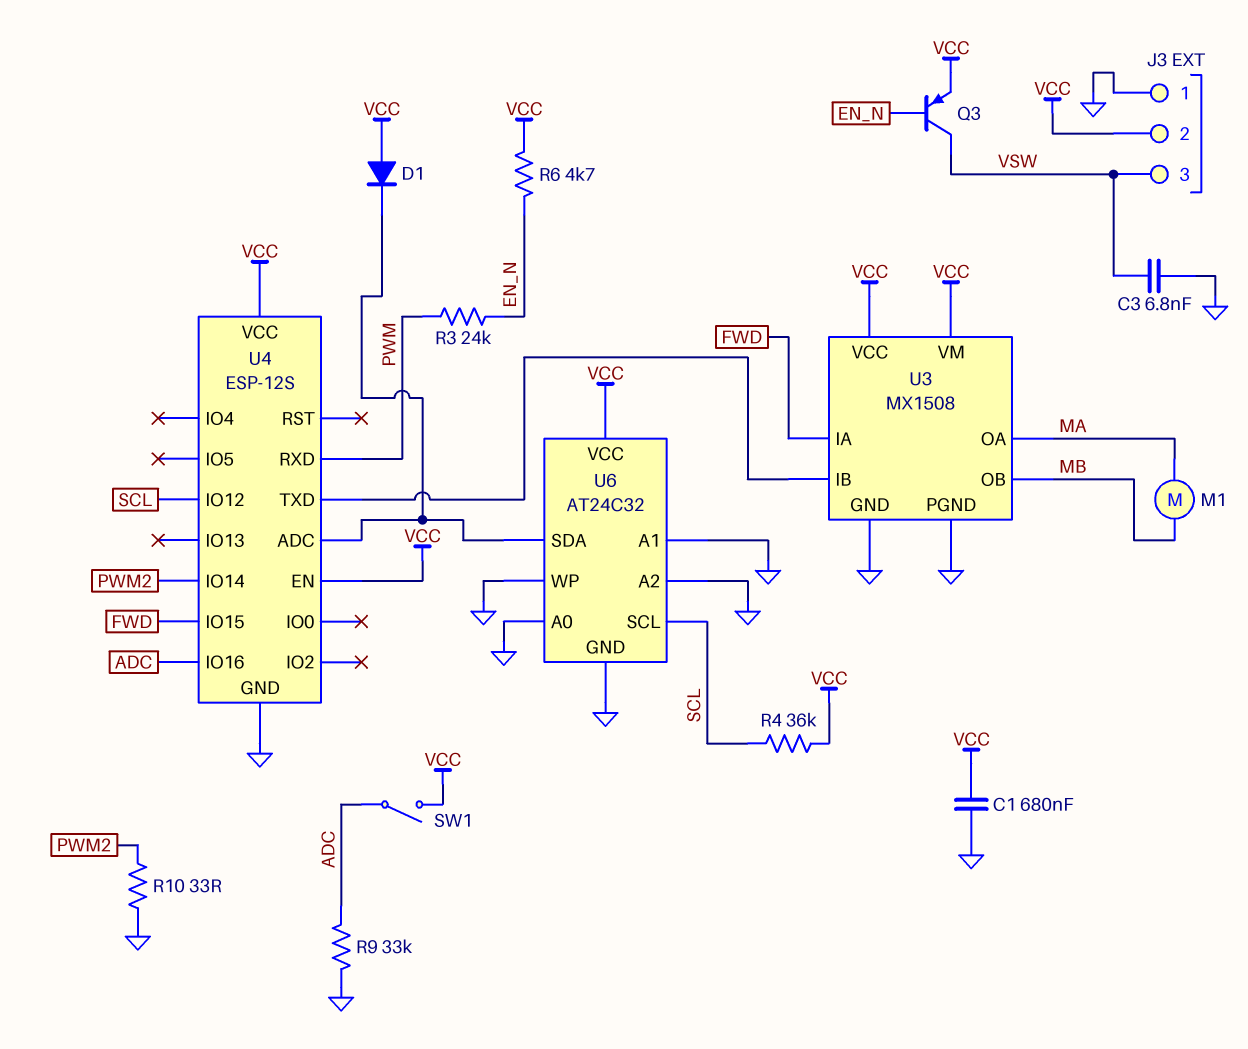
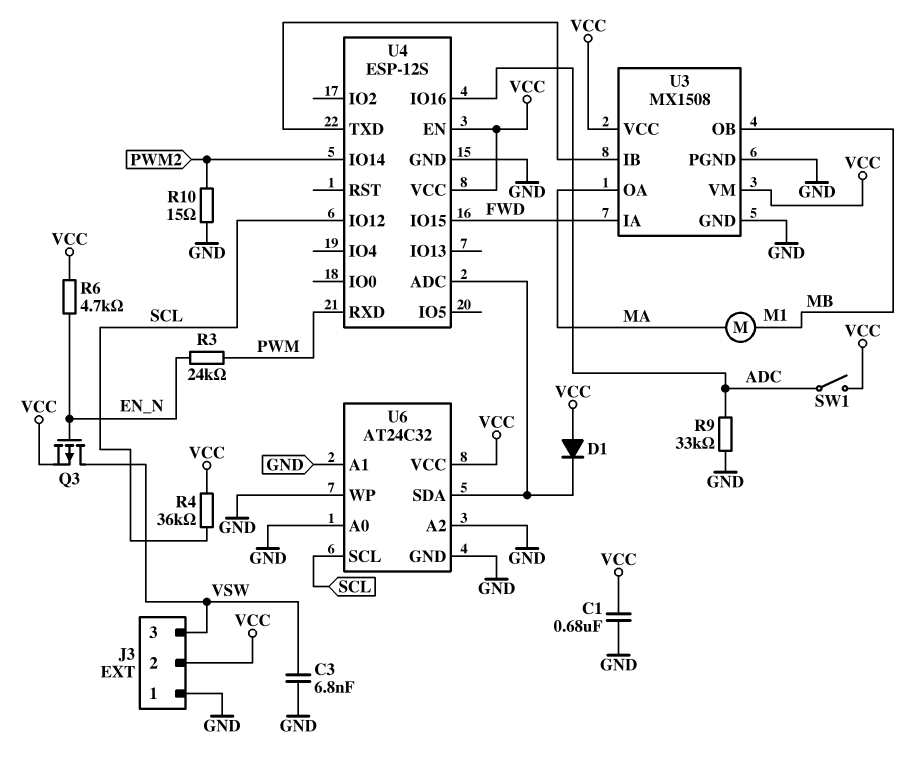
Q3: PNP (B EN_N, C VSW, E VCC) -> PMOS (G EN_N, D VSW, S VCC)
R10: 33 (GND, PWM2) -> 15 (GND, PWM2)

